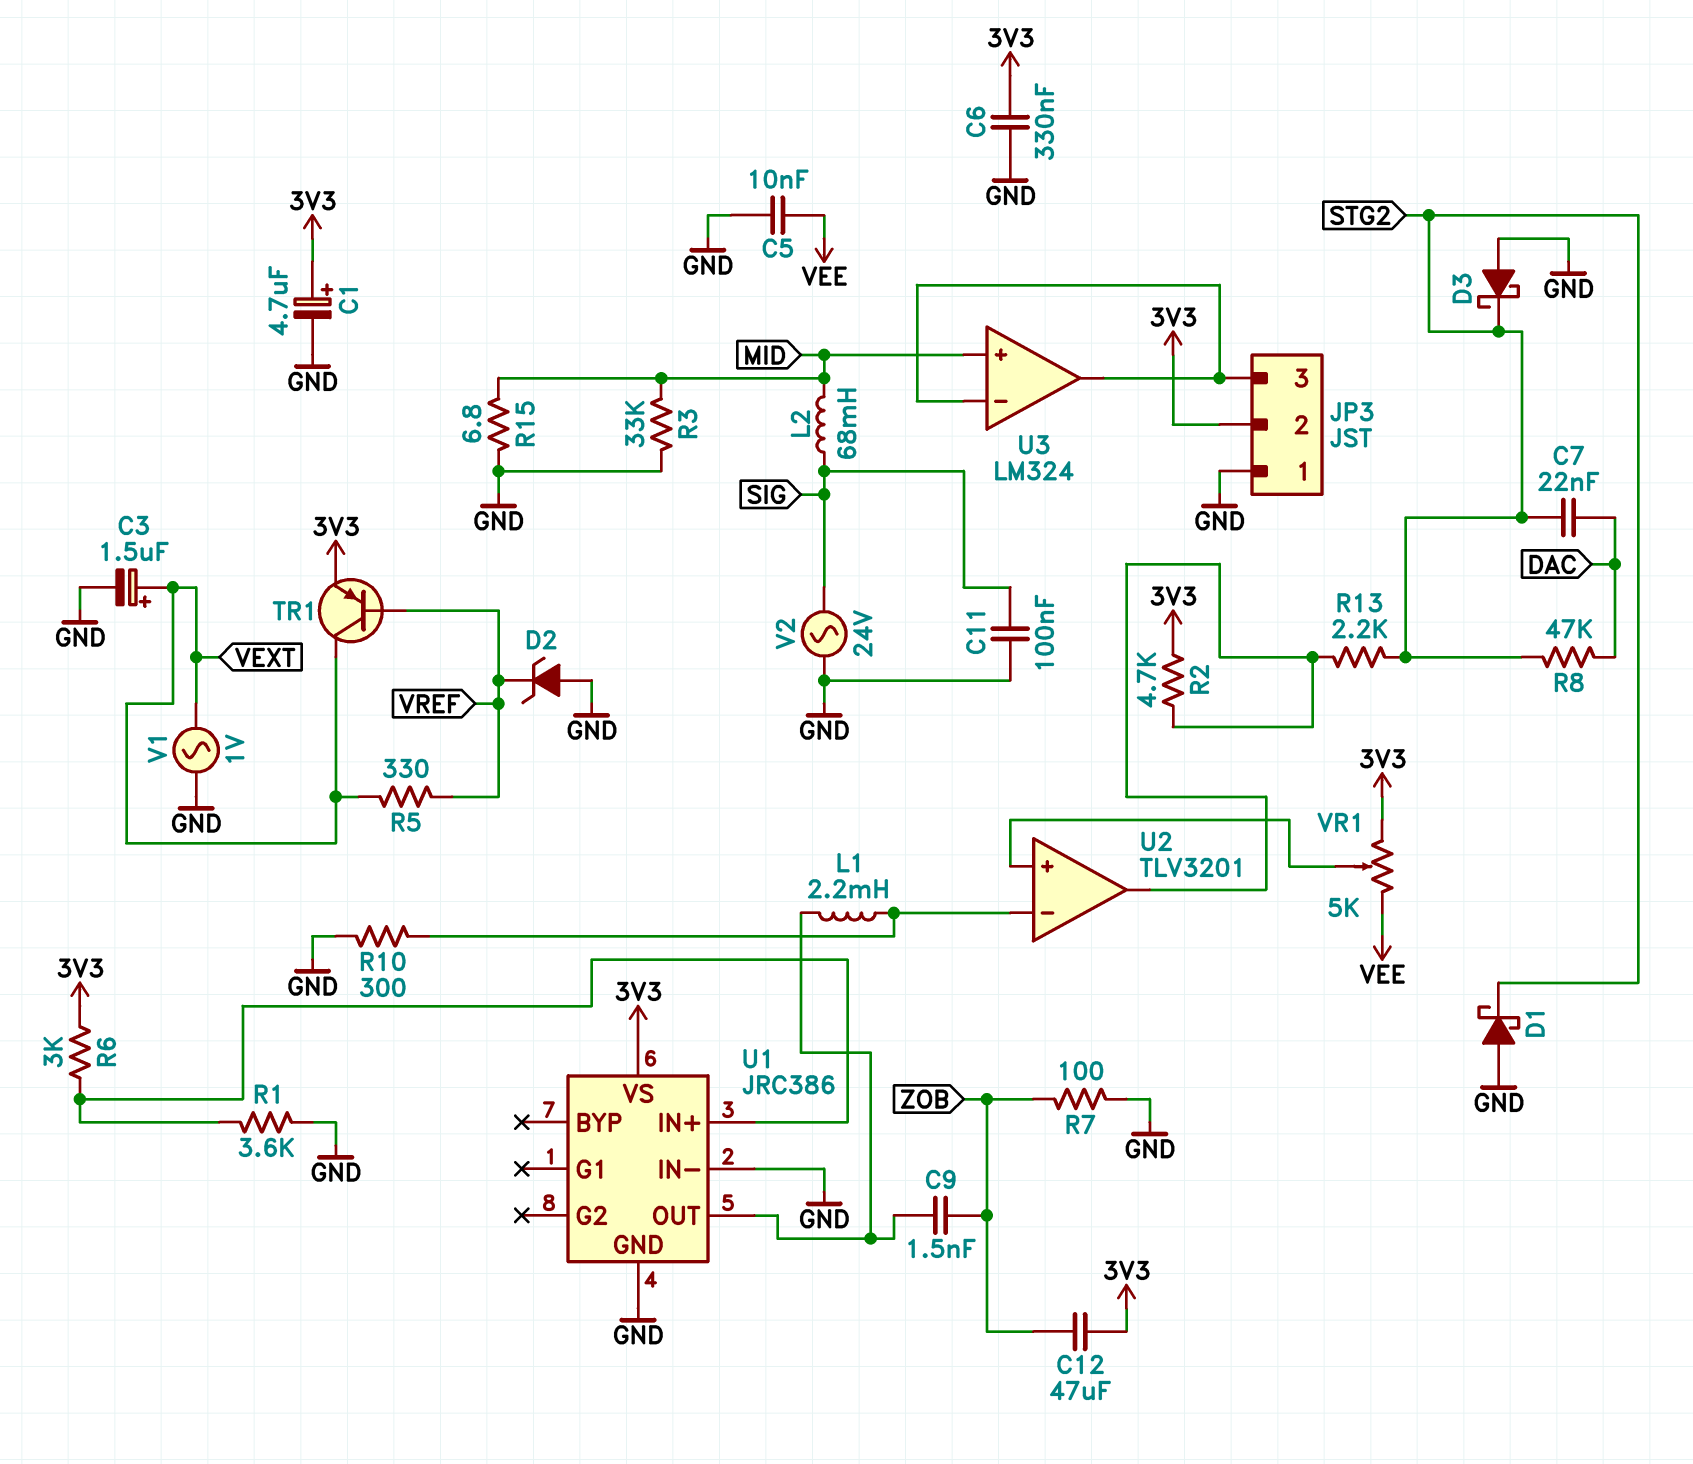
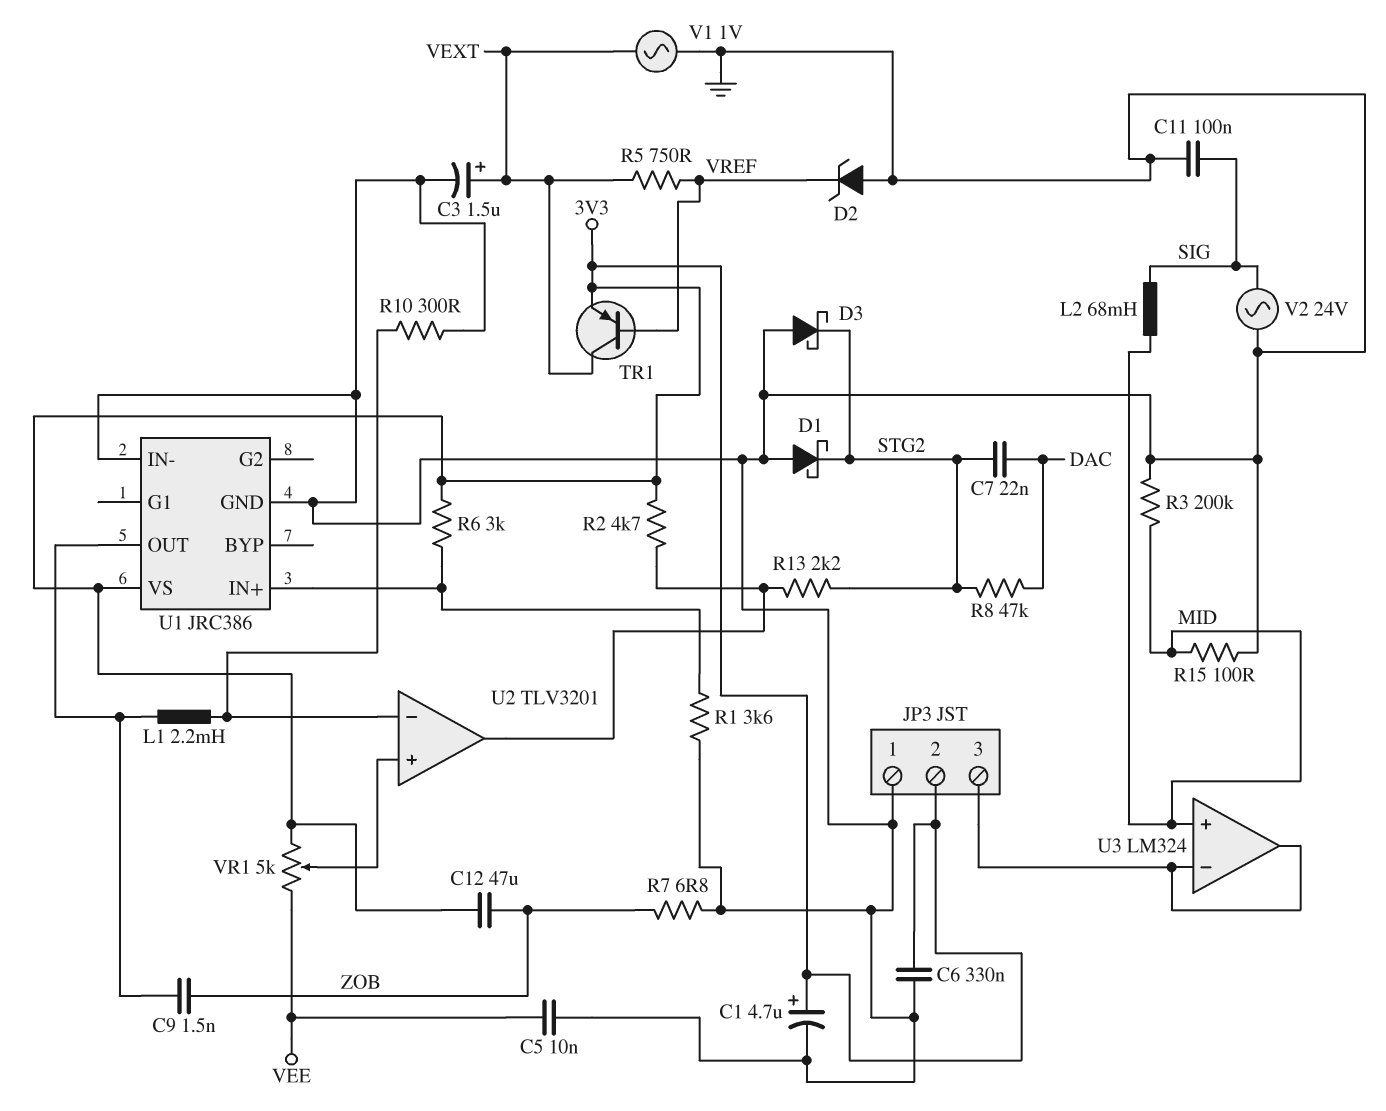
R3: 33k (GND, MID) -> 200k (GND, MID)
R5: 330 (VEXT, VREF) -> 750 (VEXT, VREF)
R7: 100 (GND, ZOB) -> 6.8 (GND, ZOB)
R15: 6.8 (GND, MID) -> 100 (GND, MID)

